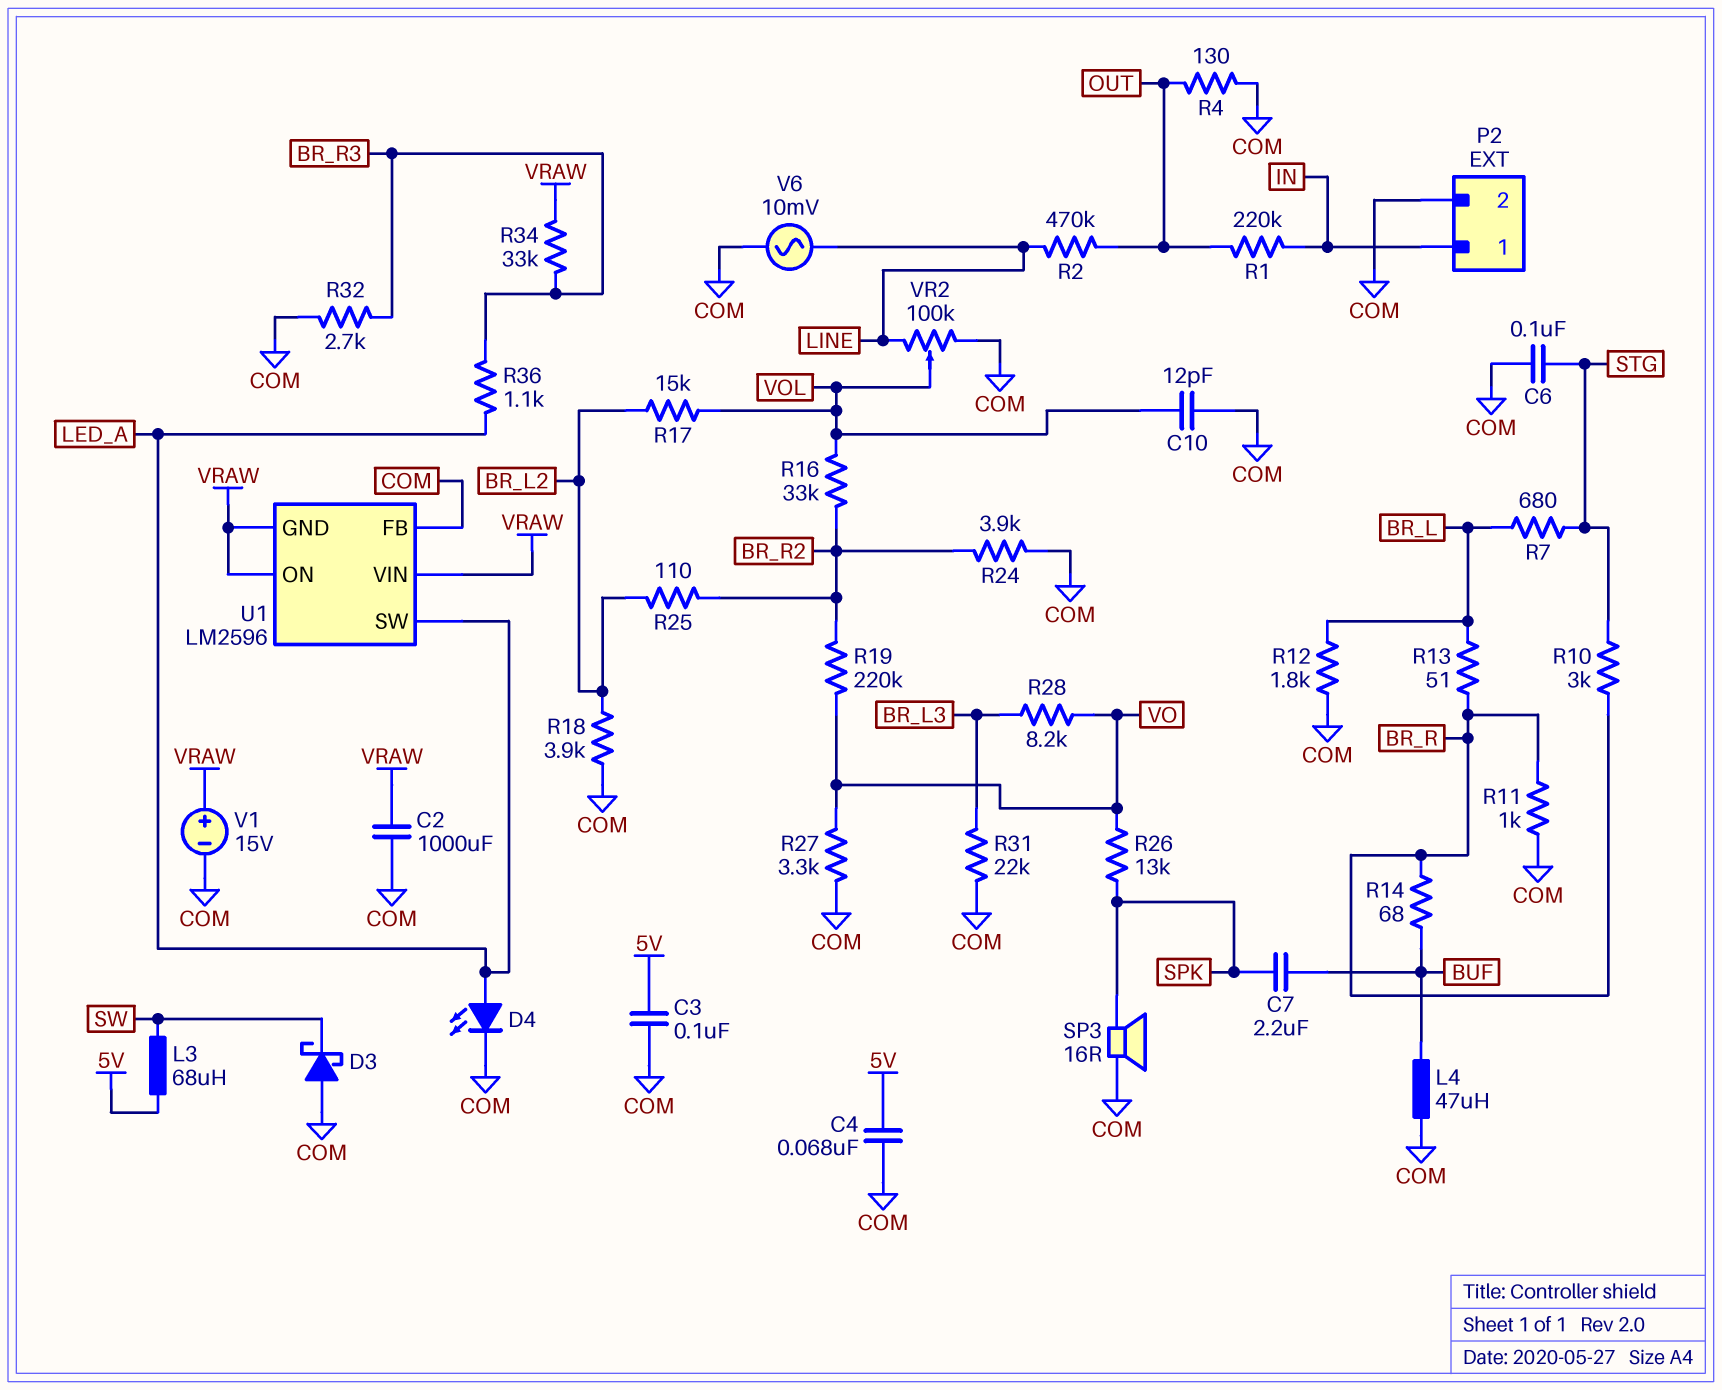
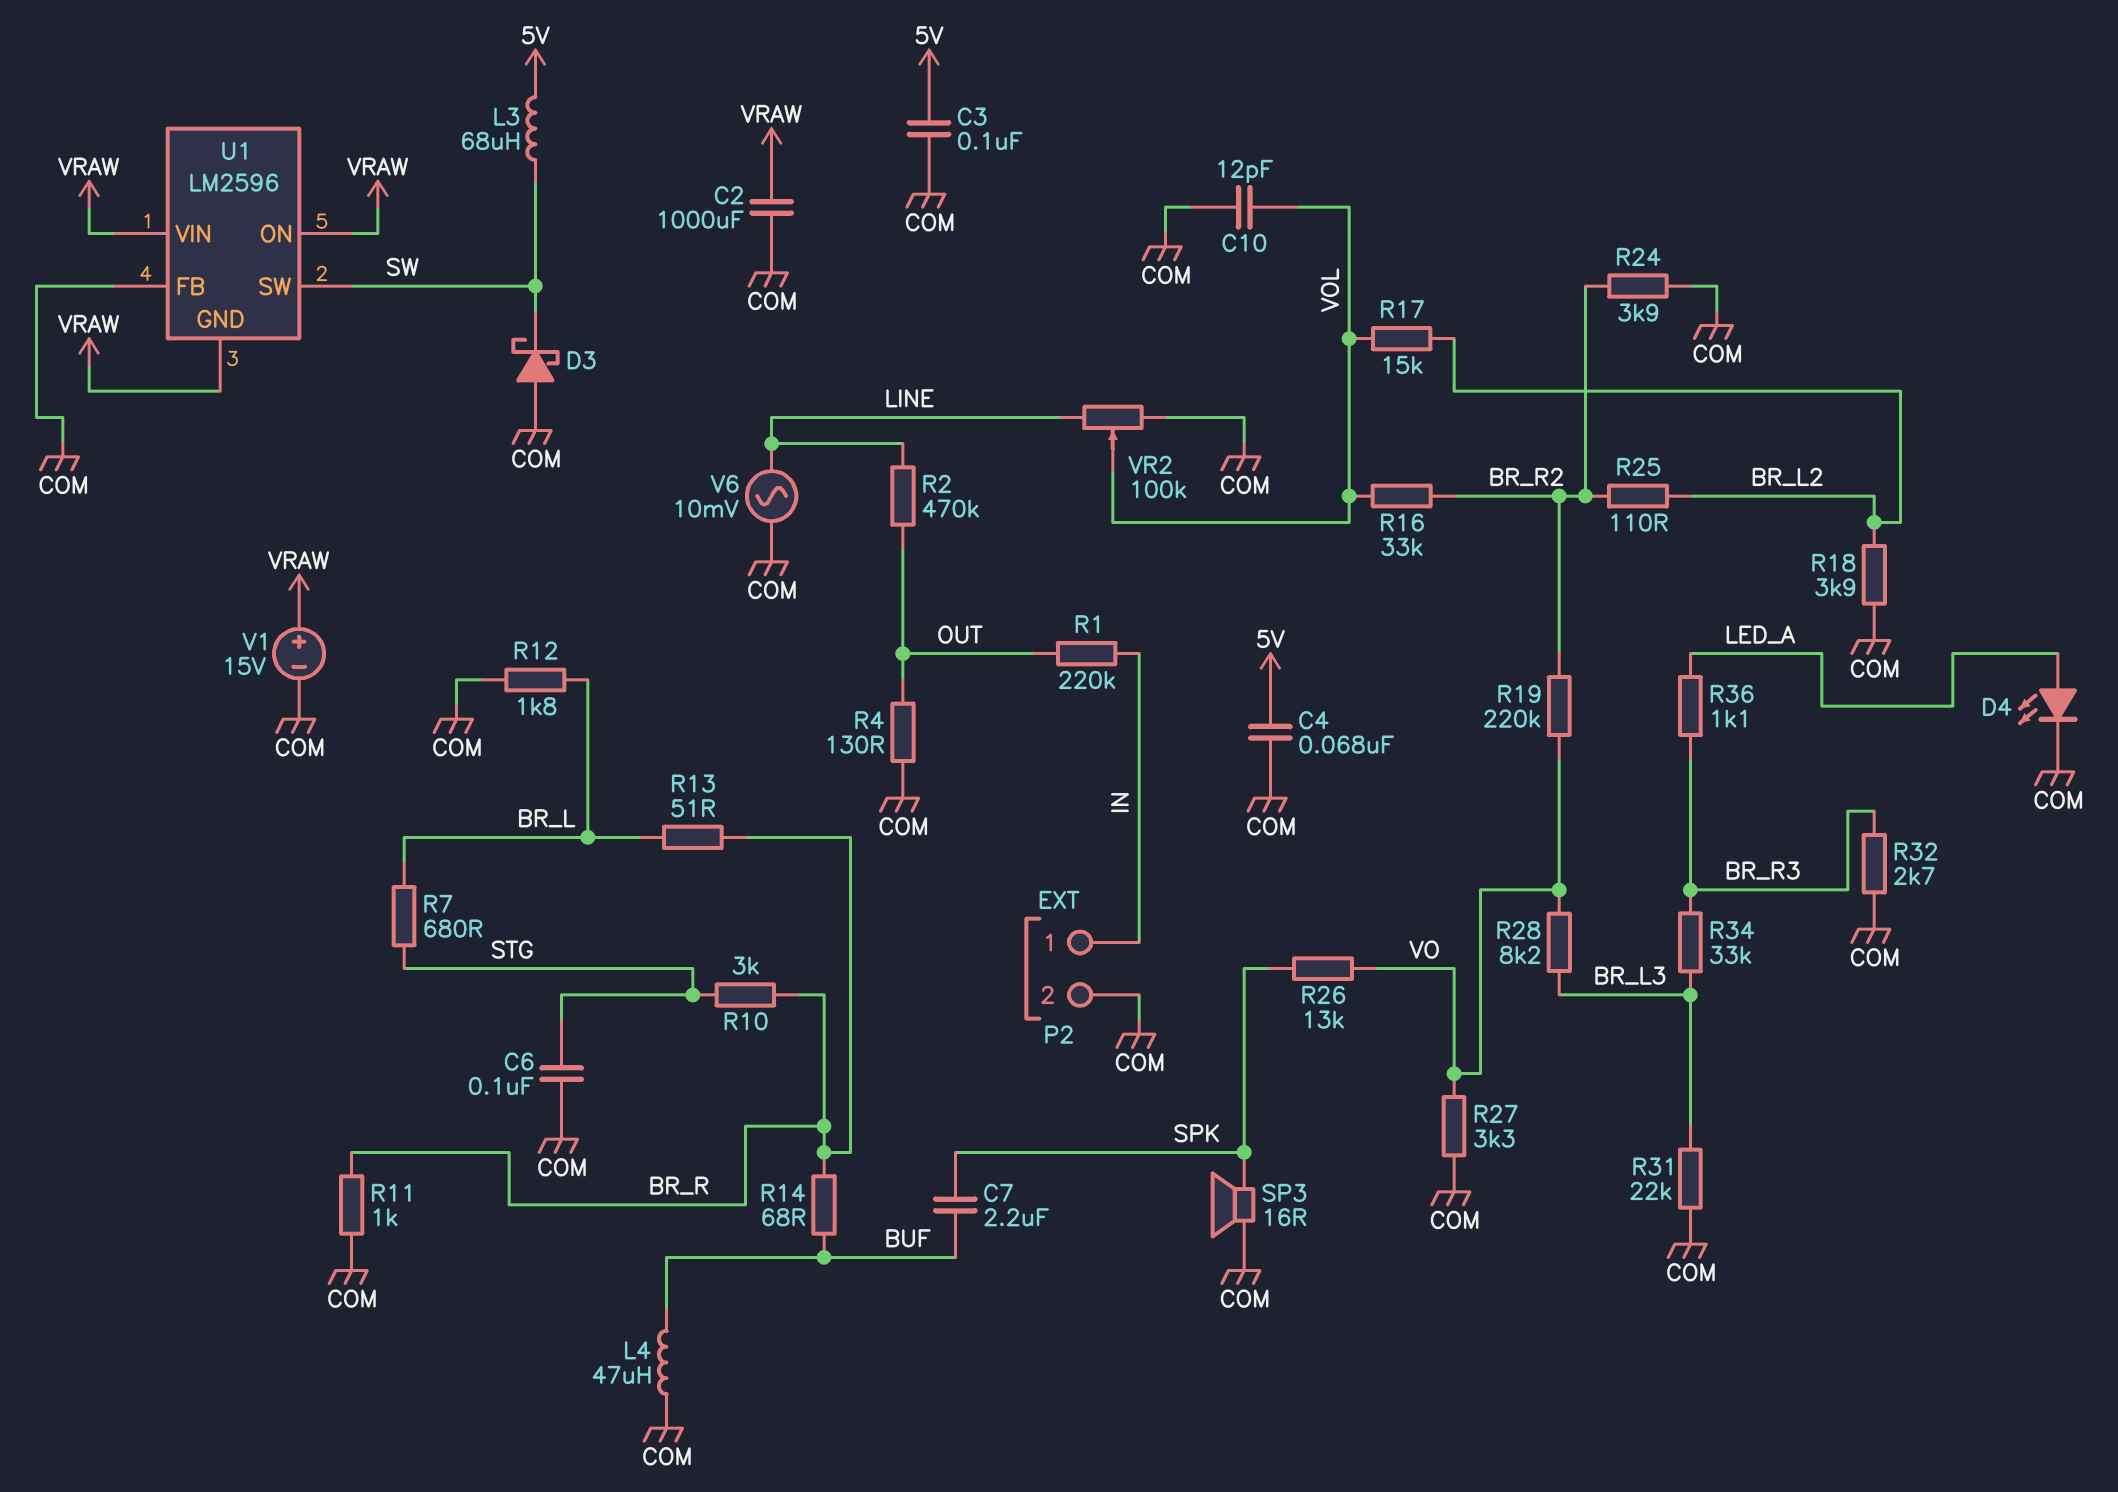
R34: 33k (BR_R3, VRAW) -> 33k (BR_L3, BR_R3)
U1 pin SW: LED_A -> SW

